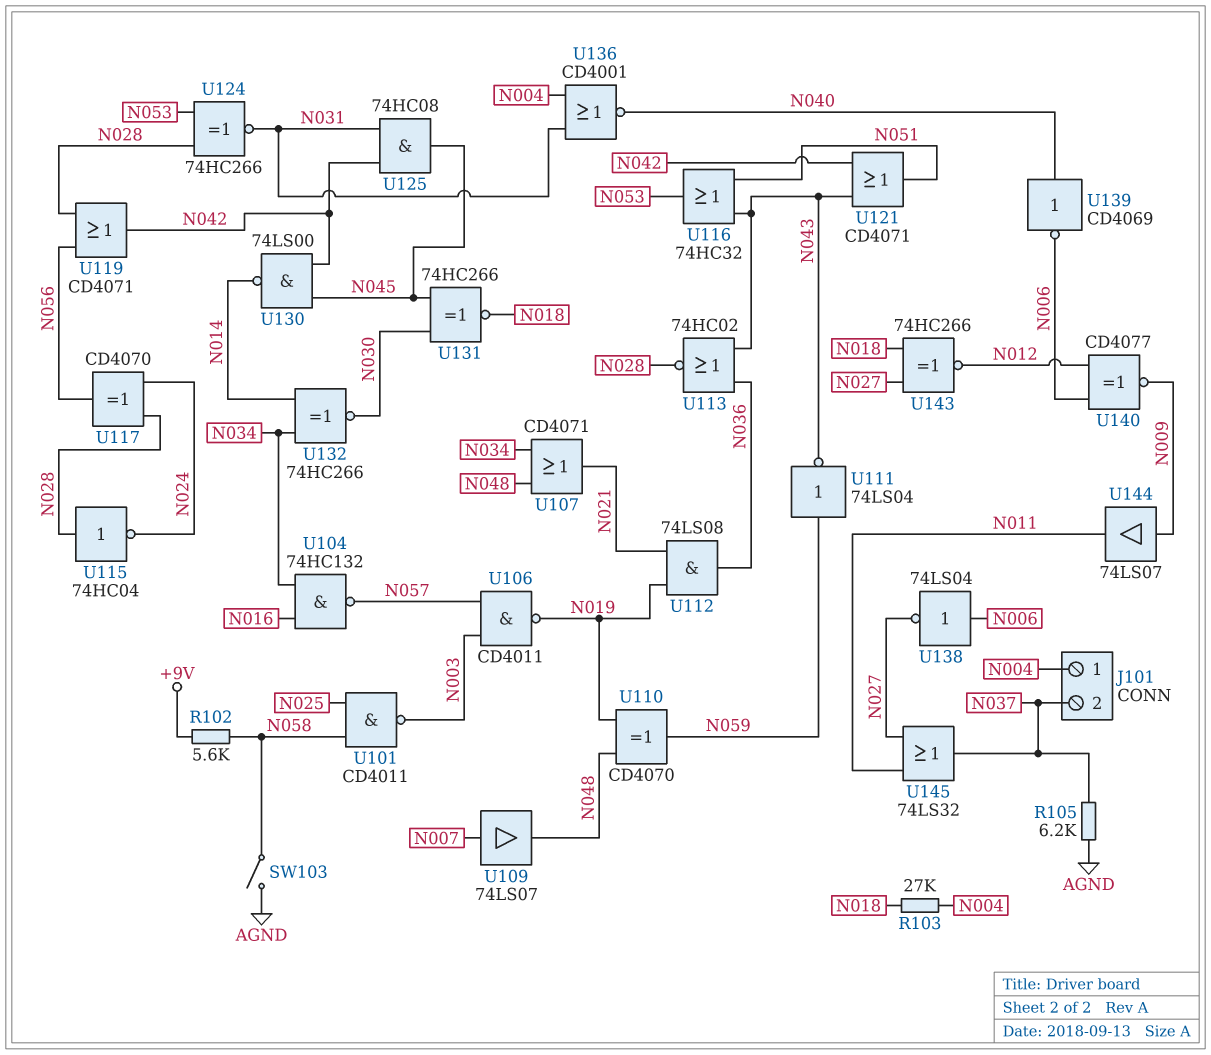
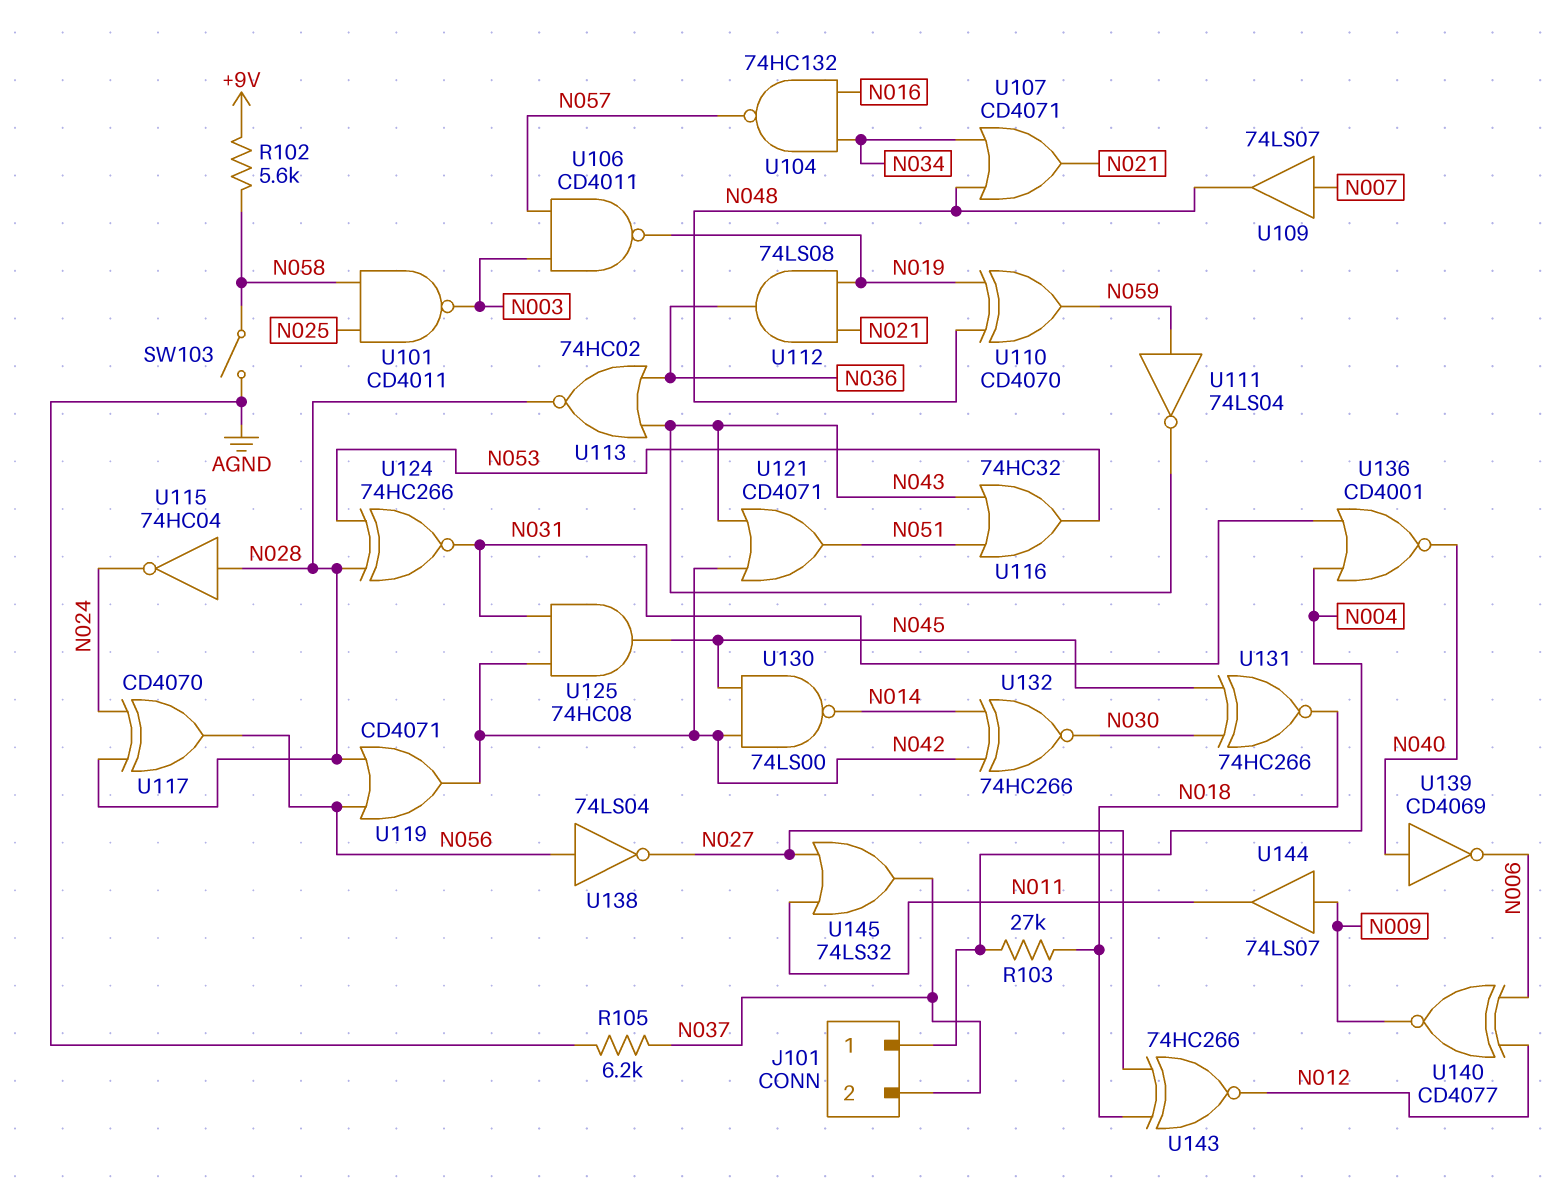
U132: XNOR 74HC266 (in N014, in N034, out N030) -> XNOR 74HC266 (in N014, in N042, out N030)
U138: NOT 74LS04 (in N006, out N027) -> NOT 74LS04 (in N056, out N027)

